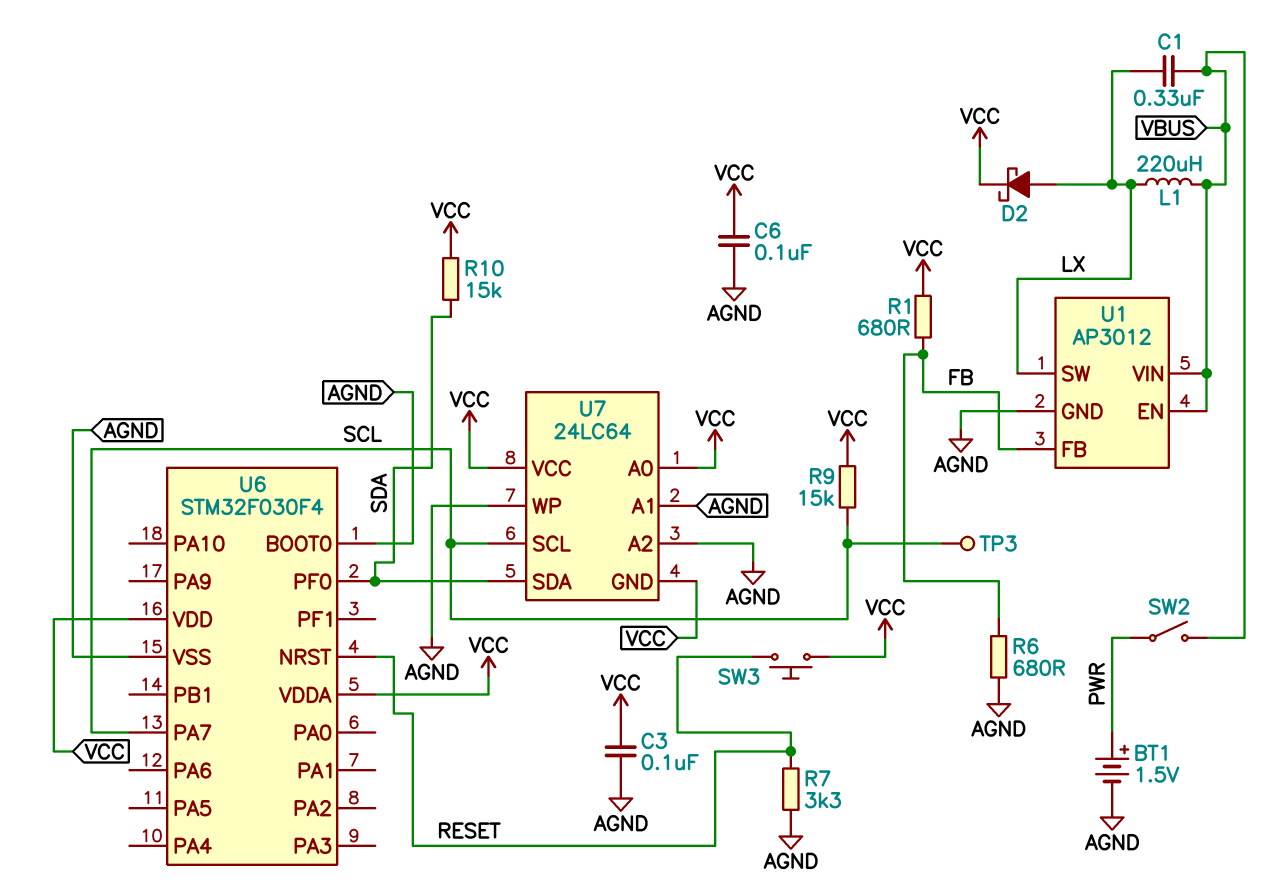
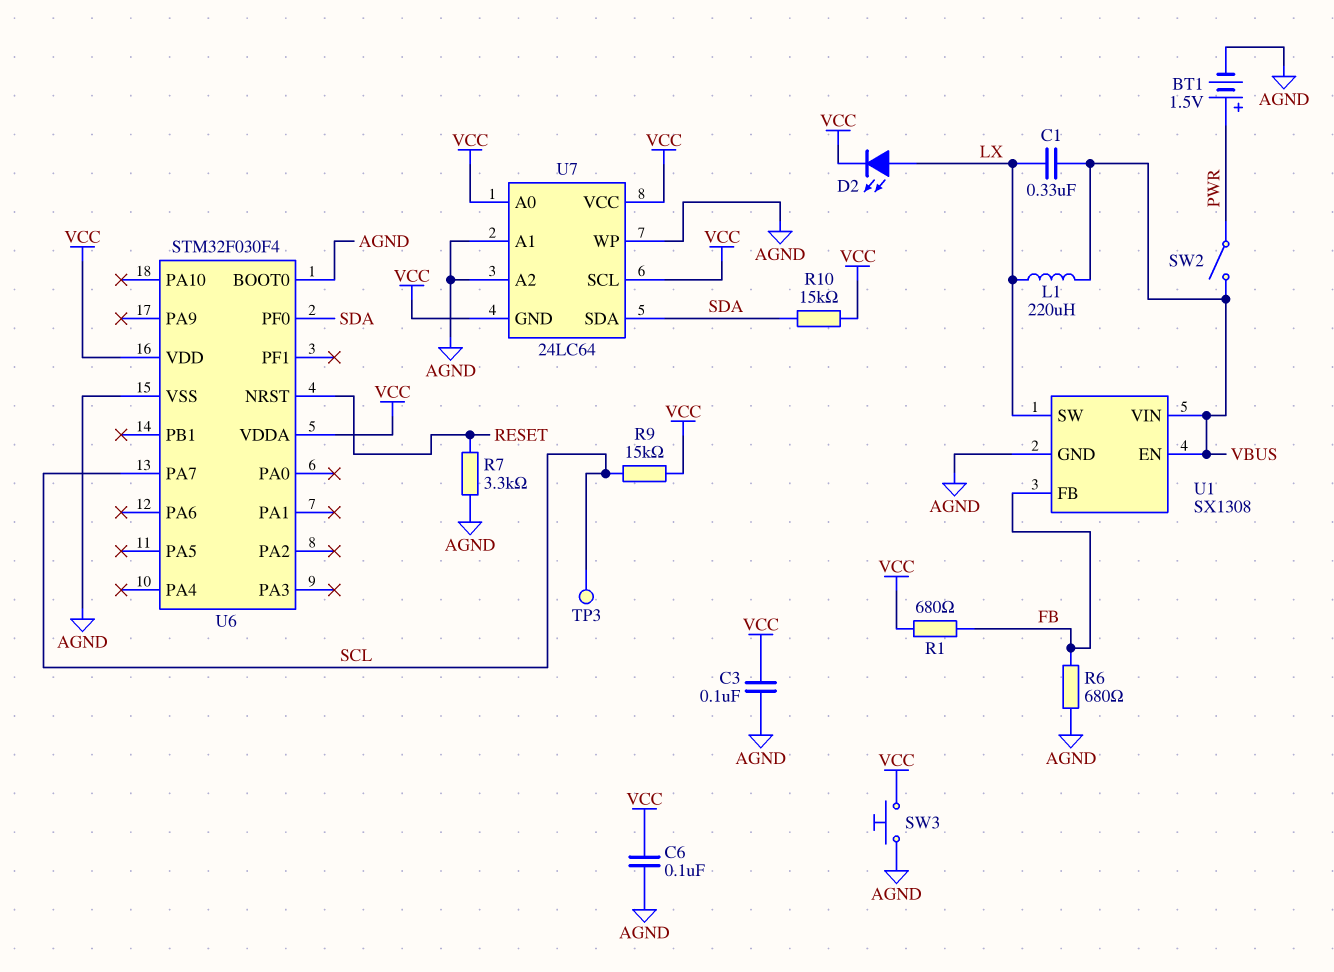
D2: schottky (A LX, K VCC) -> LED (A LX, K VCC)
SW3: button (RESET, VCC) -> button (AGND, VCC)
U1: AP3012 -> SX1308
U7 pin SCL: SCL -> VCC

